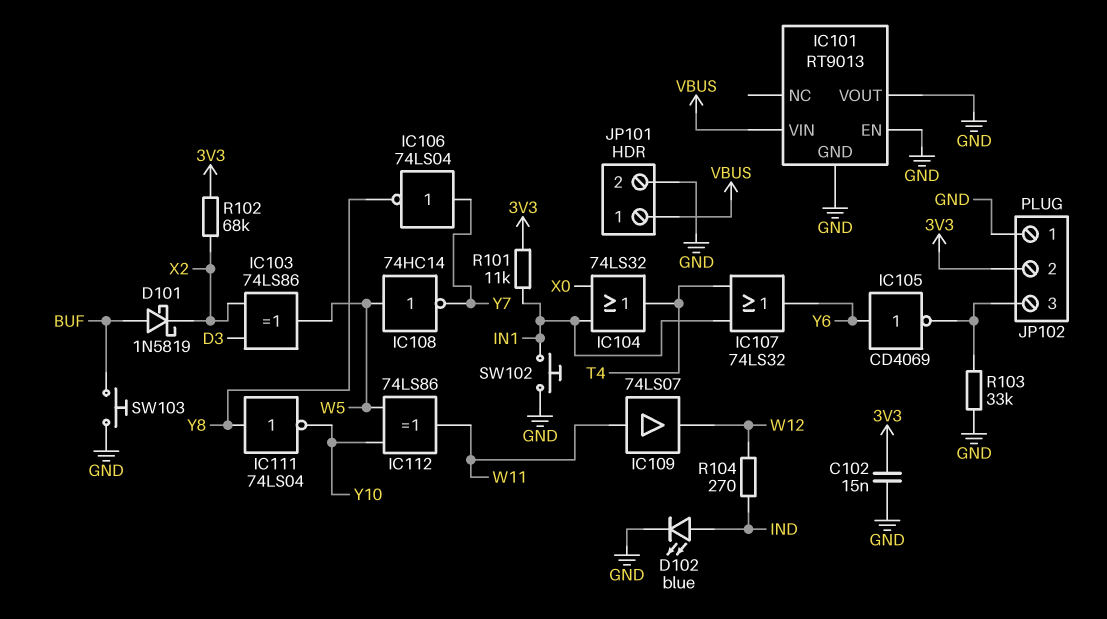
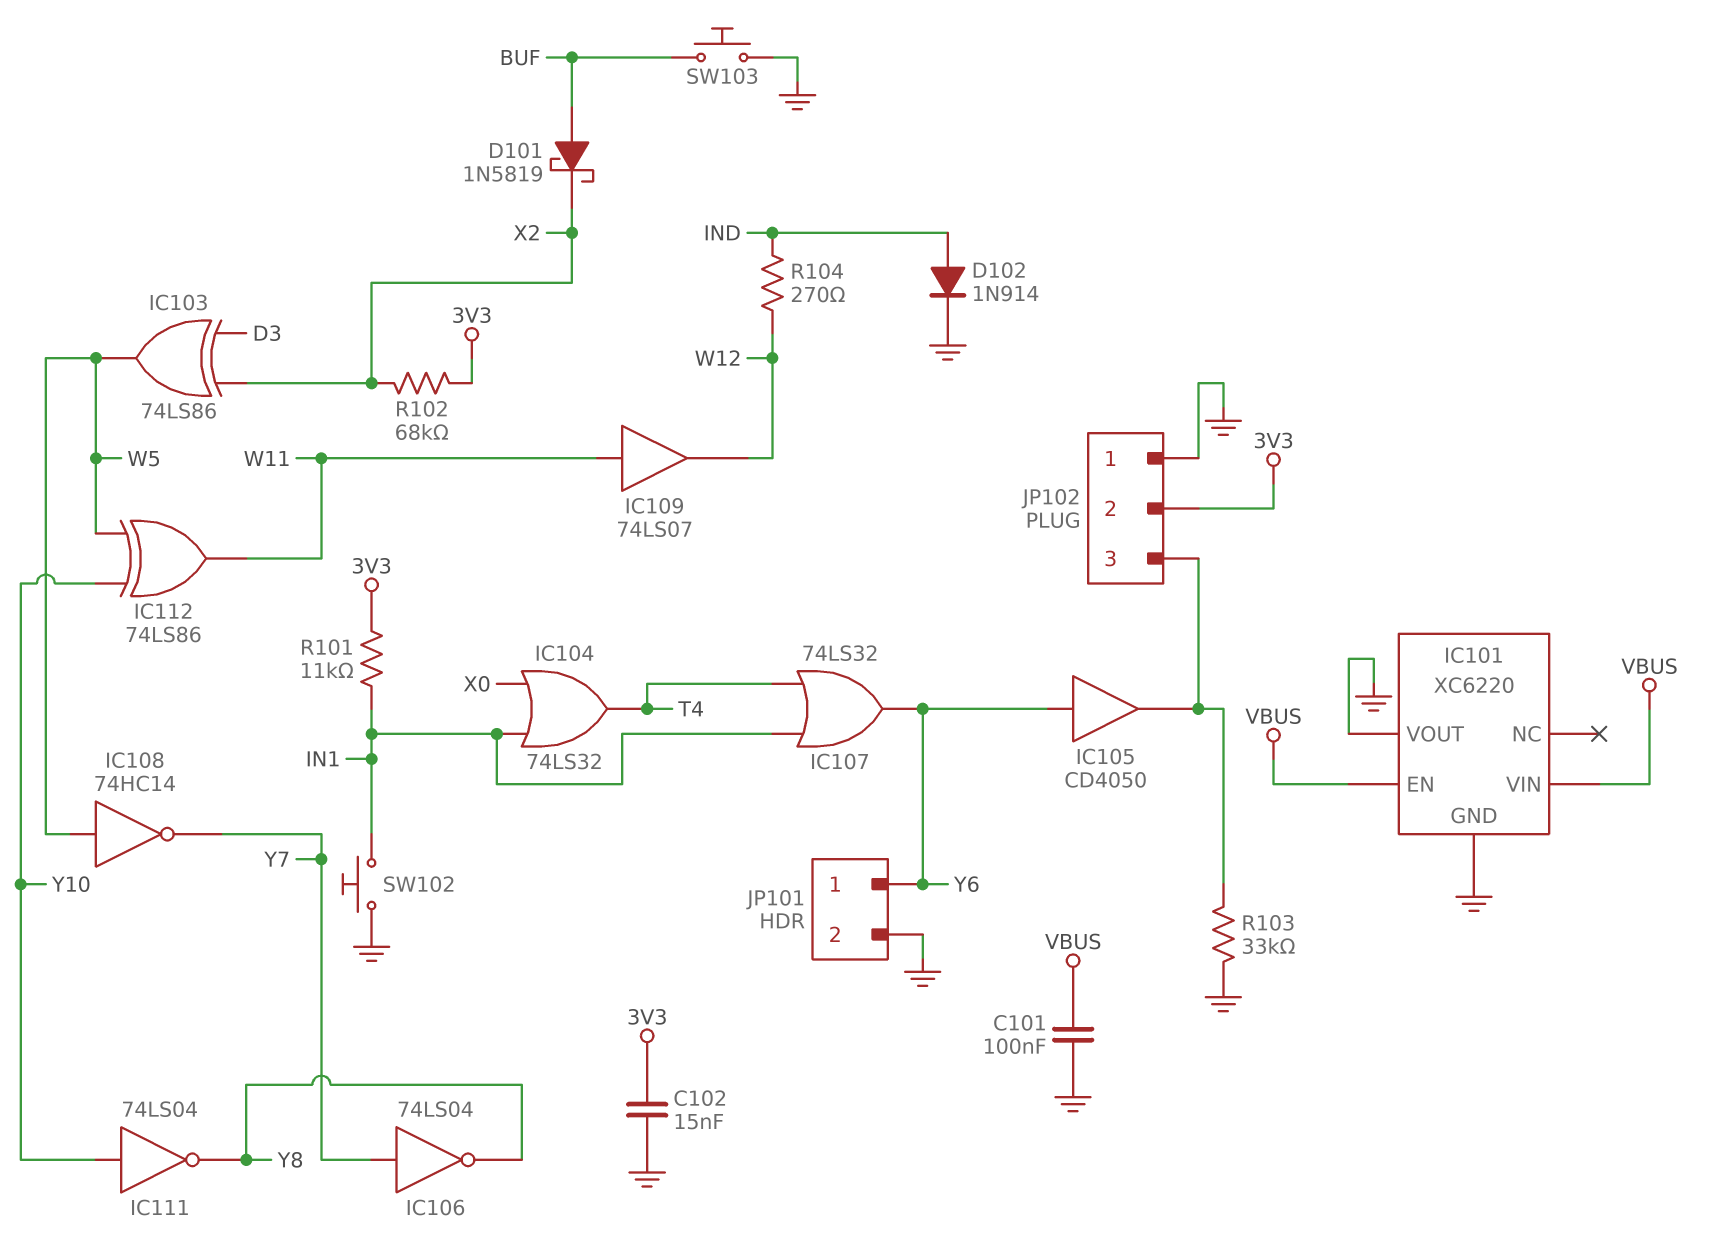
C101: none -> 100nF (GND, VBUS)
D102: LED blue (A IND, K GND) -> diode 1N914 (A IND, K GND)
IC101: RT9013 -> XC6220
IC101 pin EN: GND -> VBUS
IC105: NOT CD4069 (in Y6, out JP102/3) -> buffer CD4050 (in Y6, out JP102/3)
IC111: NOT 74LS04 (in Y8, out Y10) -> NOT 74LS04 (in Y10, out Y8)
JP101 pin 1: VBUS -> Y6

